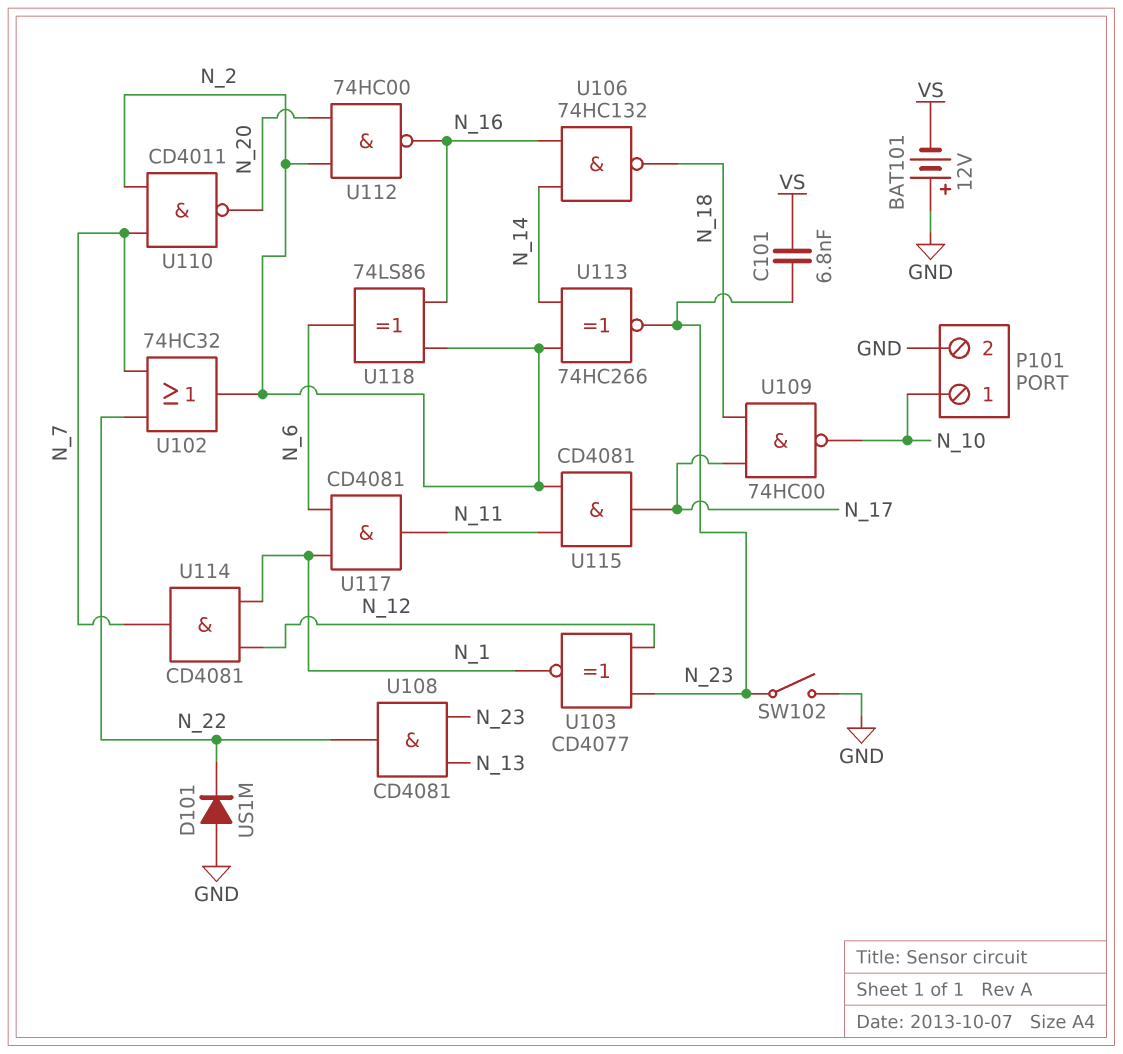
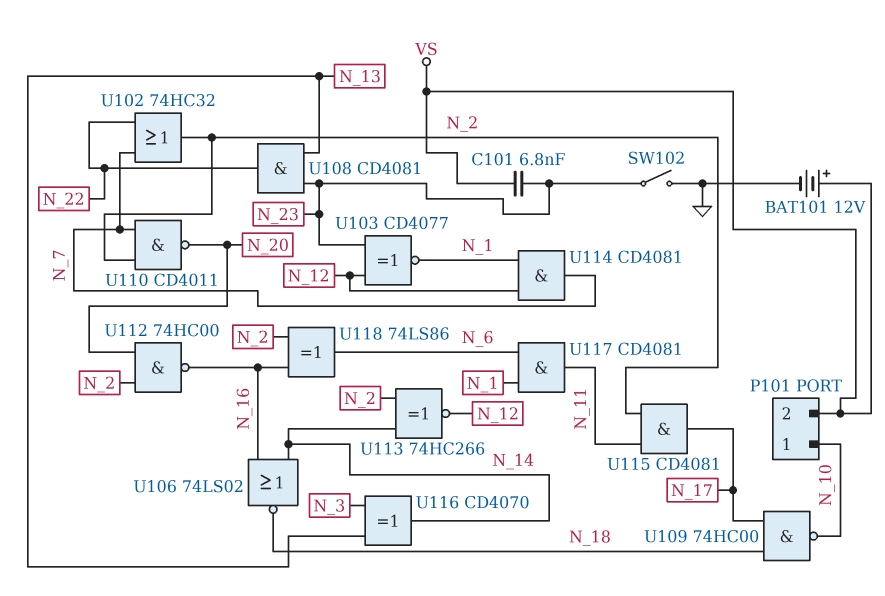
BAT101: 12V (plus GND, minus VS) -> 12V (plus VS, minus GND)
D101: diode US1M (A GND, K N_22) -> none
P101 pin 2: GND -> VS
U106: NAND 74HC132 (in N_14, in N_16, out N_18) -> NOR 74LS02 (in N_14, in N_16, out N_18)
U113: XNOR 74HC266 (in N_2, in N_14, out N_23) -> XNOR 74HC266 (in N_2, in N_14, out N_12)
U116: none -> XOR CD4070 (in N_3, in N_13, out N_14)

